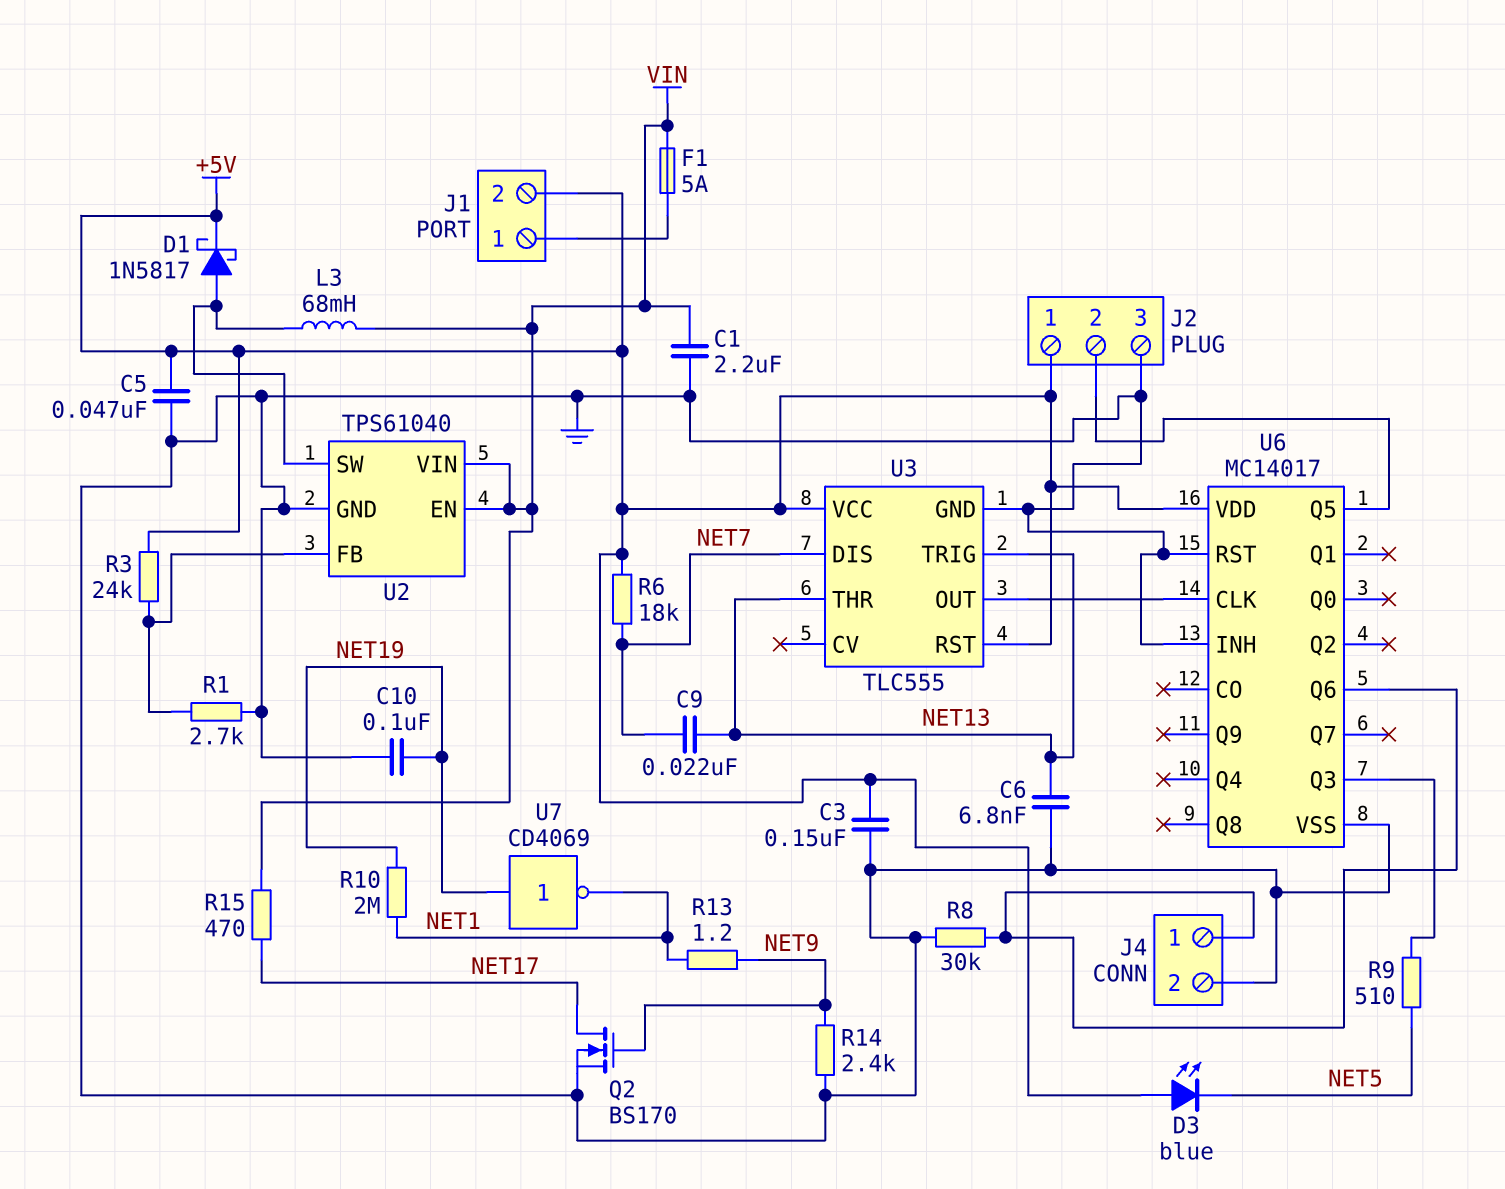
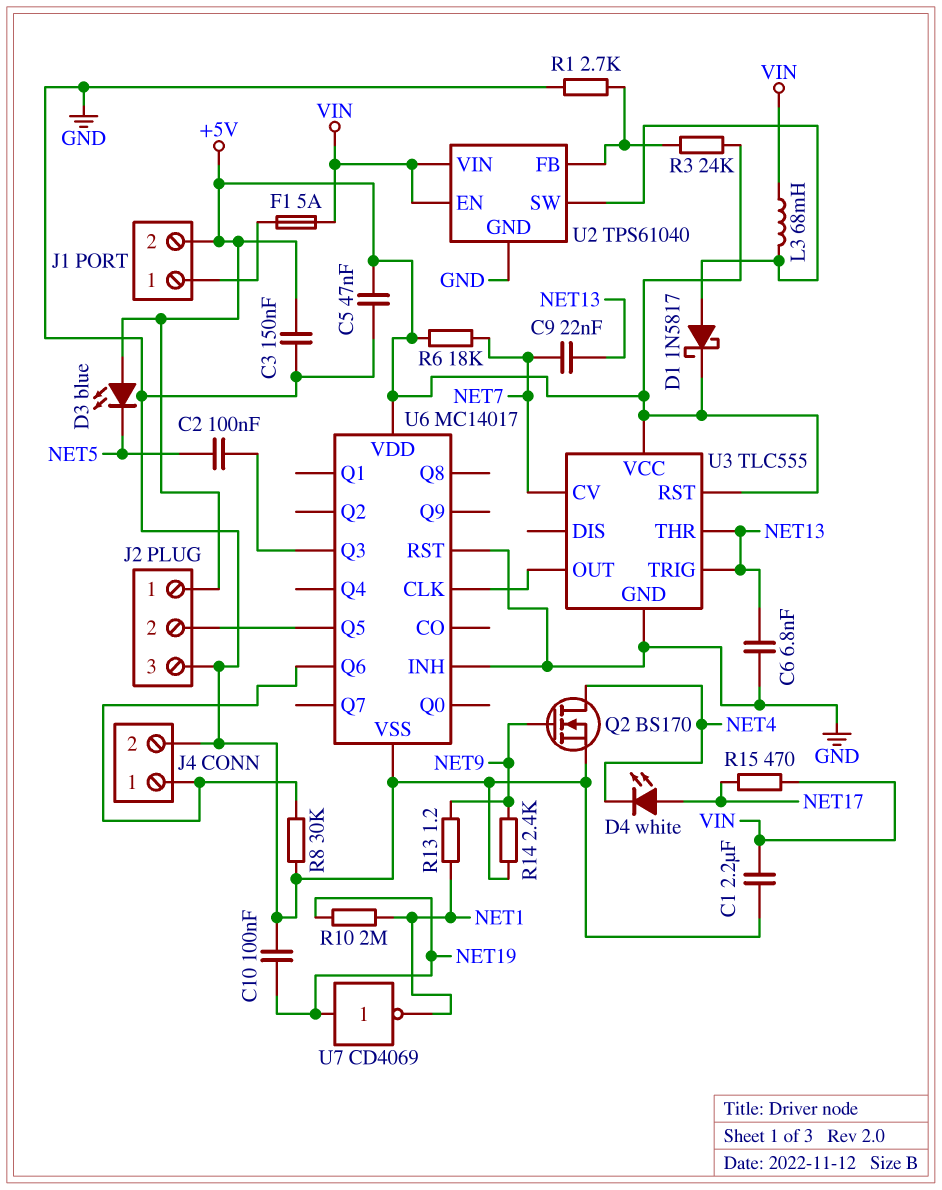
C2: none -> 100nF (NET5, U6/Q3)
D4: none -> LED white (A NET17, K NET4)
Q2: NMOS BS170 (G NET9, D NET17, S GND) -> NMOS BS170 (G NET9, D NET4, S GND)
R9: 510 (NET5, U6/Q3) -> none
U3 pin CV: none -> NET7
U3 pin DIS: NET7 -> none

